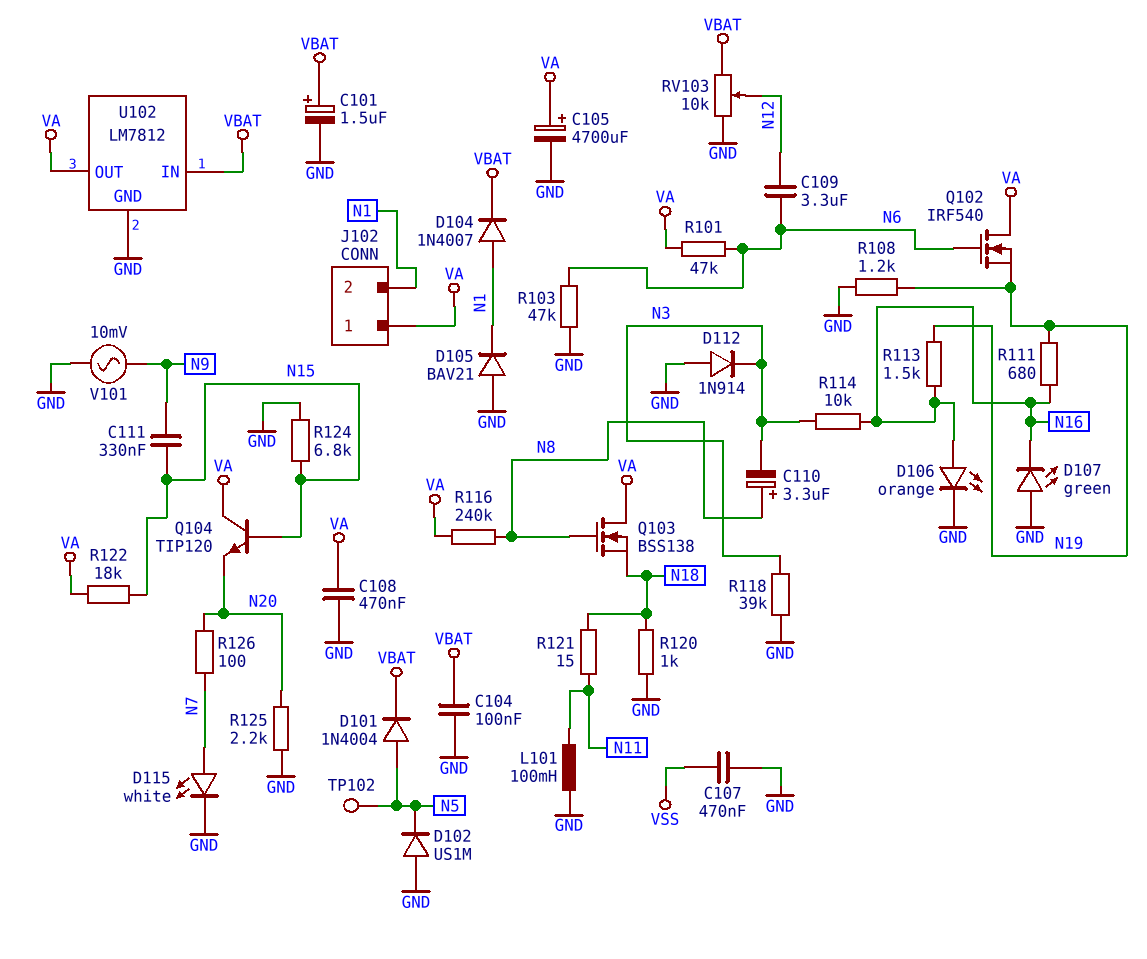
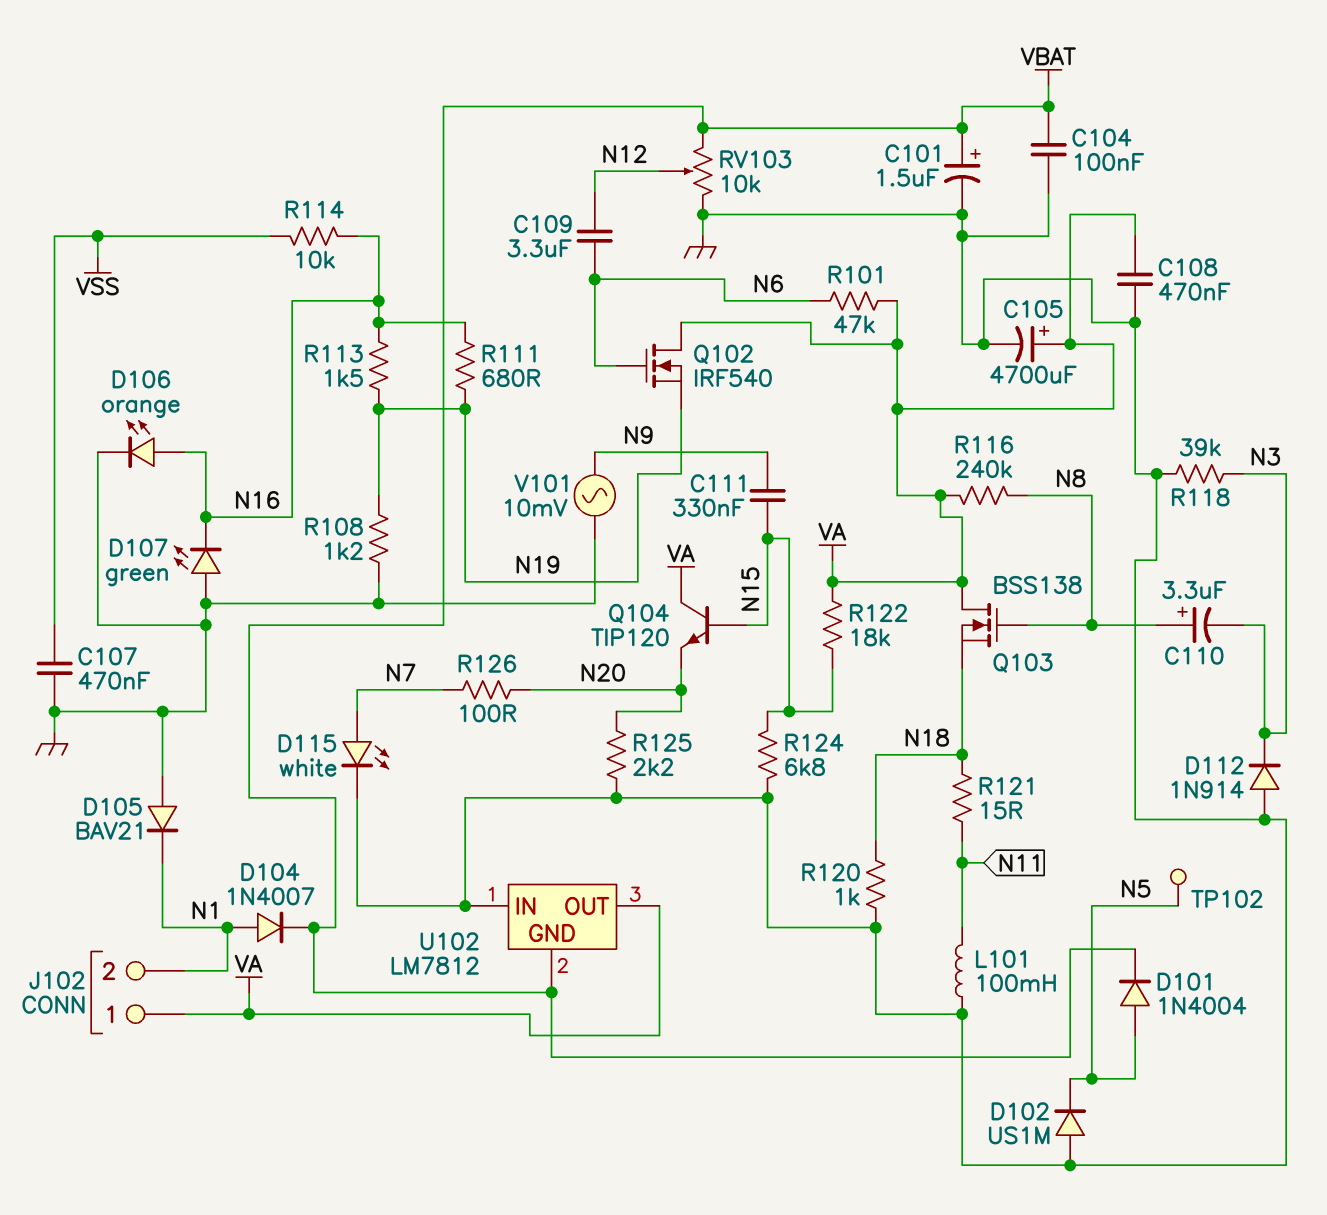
R103: 47k (GND, N6) -> none
R114: 10k (N3, N16) -> 10k (N16, VSS)
U102 pin GND: GND -> VBAT
U102 pin IN: VBAT -> GND

